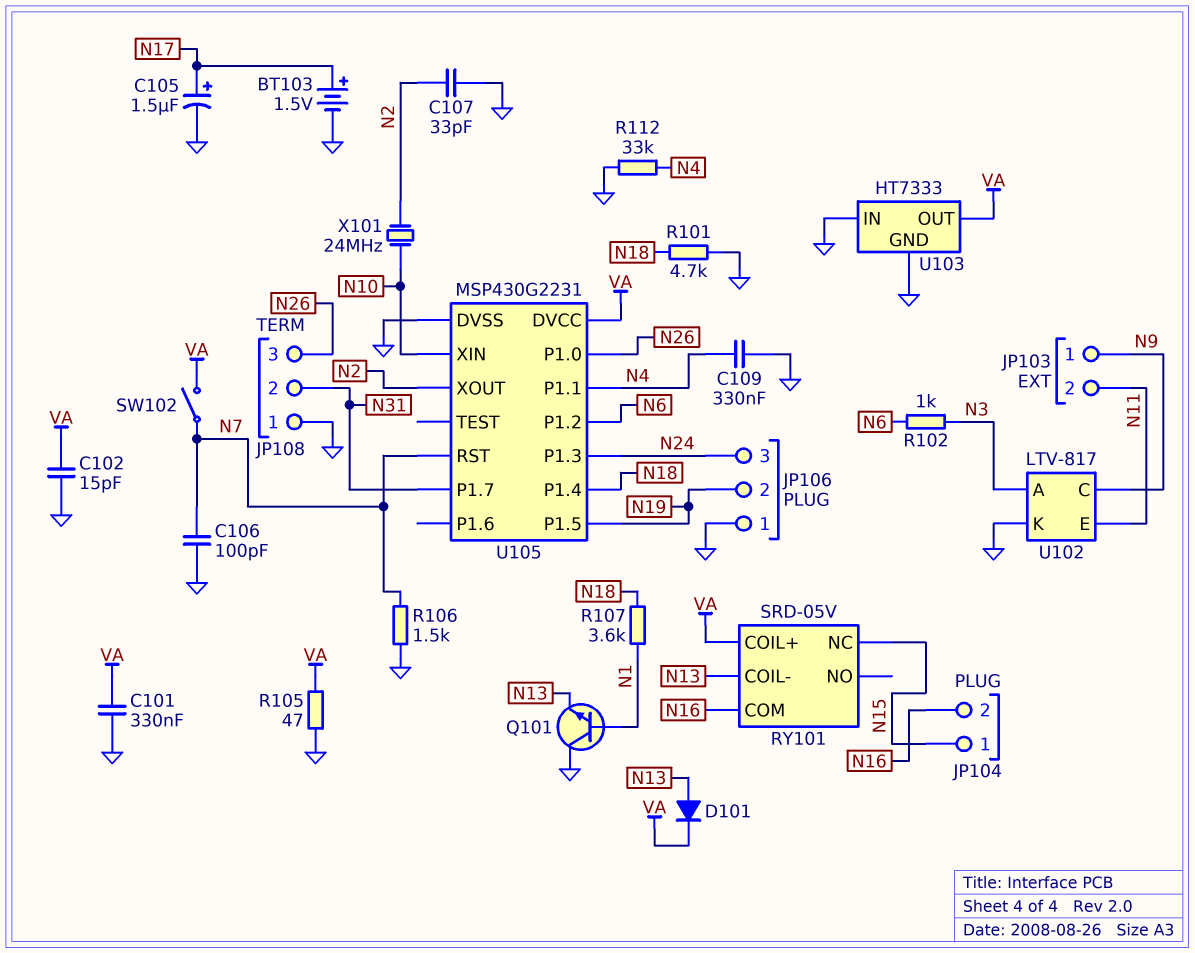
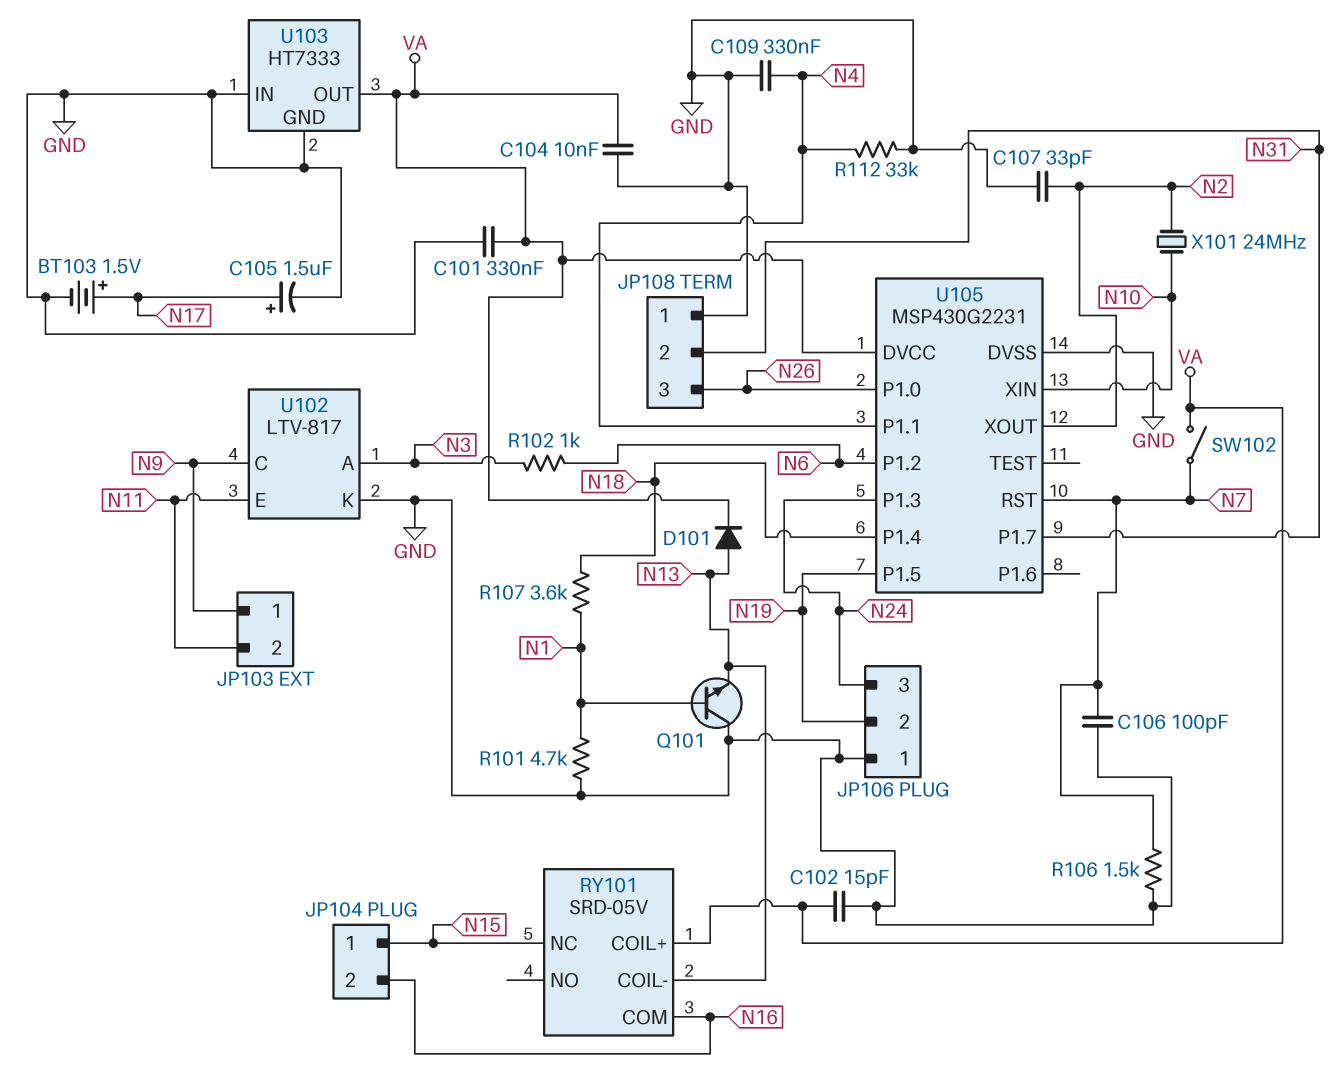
C104: none -> 10nF (GND, VA)
R101: 4.7k (GND, N18) -> 4.7k (GND, N1)
R105: 47 (GND, VA) -> none

